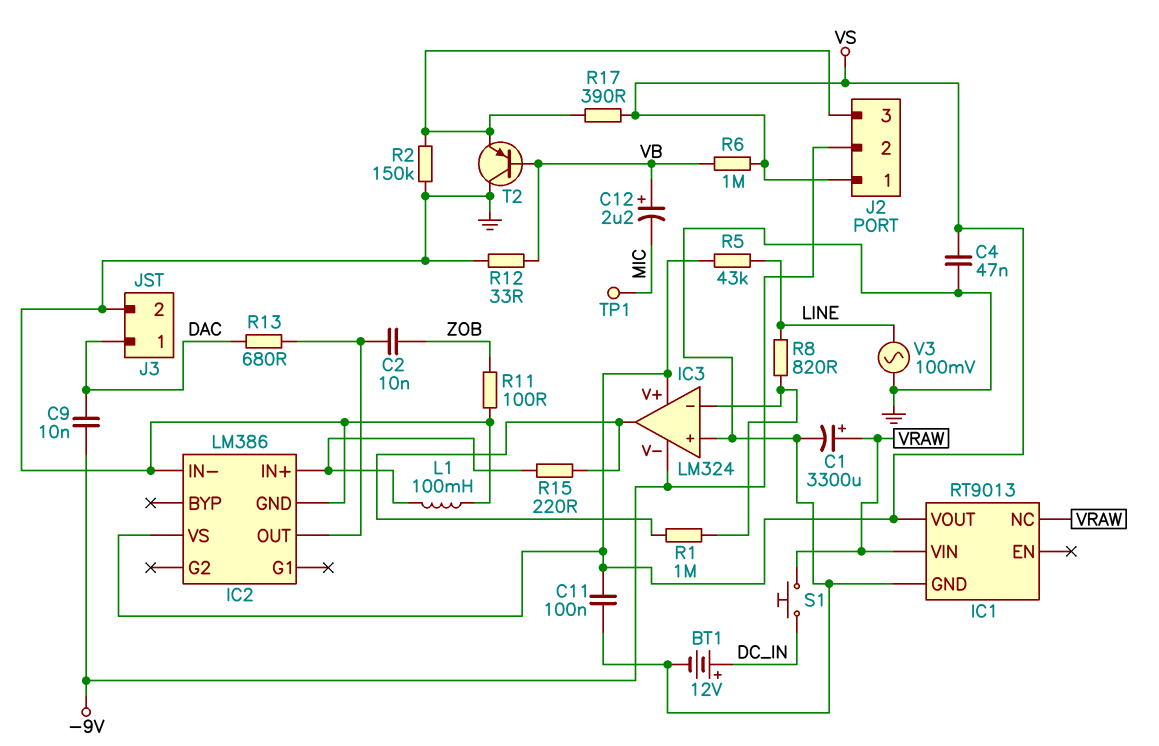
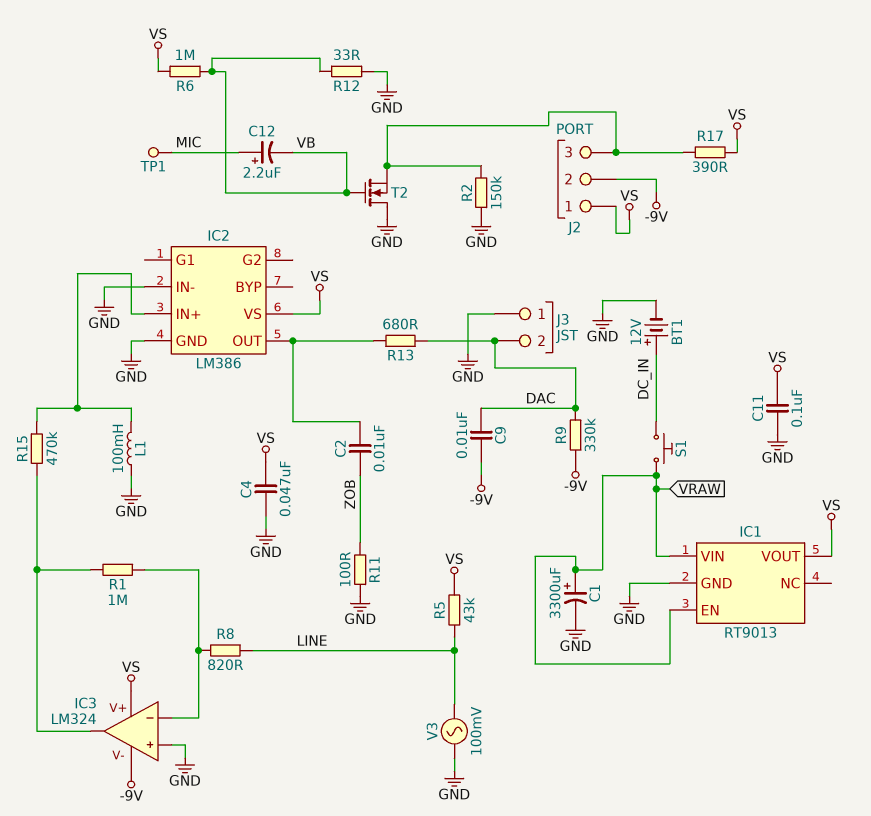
C12: 2.2uF (plus VB, minus MIC) -> 2.2uF (plus MIC, minus VB)
IC1 pin EN: none -> VRAW
IC1 pin NC: VRAW -> none
J3 pin 1: DAC -> GND
J3 pin 2: GND -> DAC
R9: none -> 330k (-9V, DAC)
R15: 220 (IC2/IN+, IC3/out) -> 470k (IC2/IN+, IC3/out)
T2: PNP (B VB, C GND, E J2/3) -> NMOS (G VB, D GND, S J2/3)

